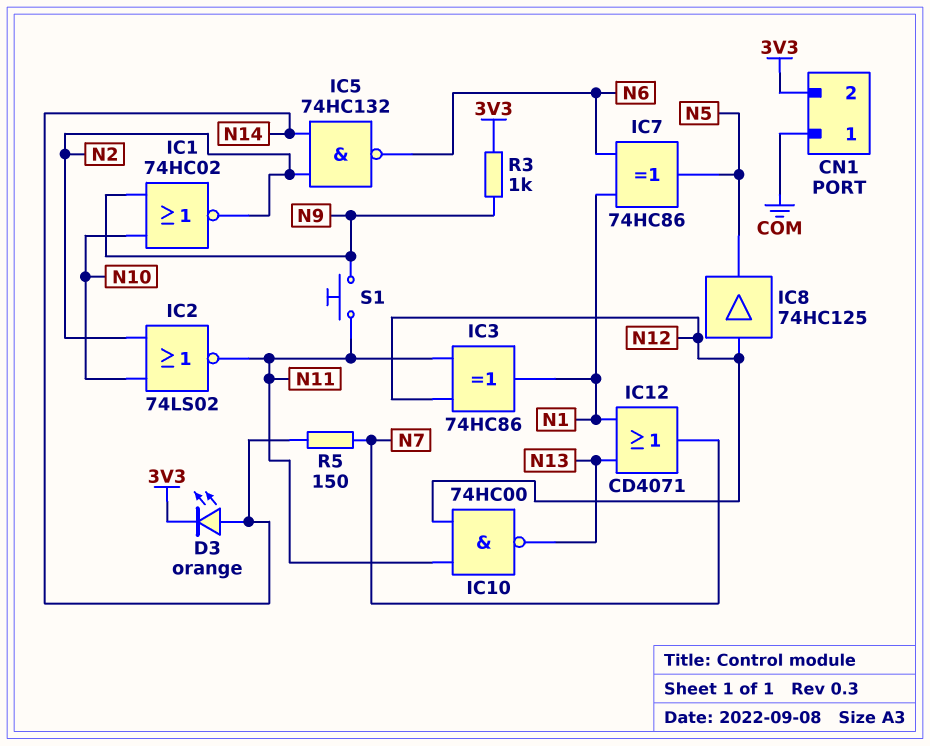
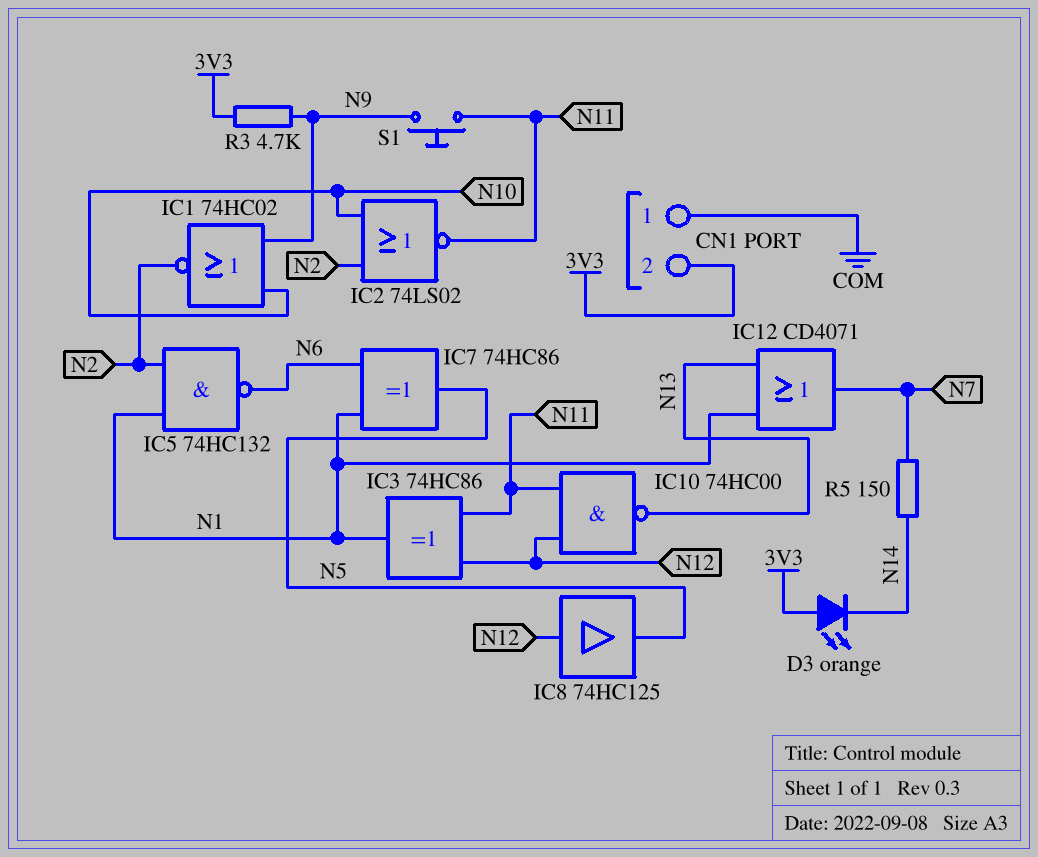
D3: LED orange (A N14, K 3V3) -> LED orange (A 3V3, K N14)
IC5: NAND 74HC132 (in N2, in N14, out N6) -> NAND 74HC132 (in N1, in N2, out N6)
R3: 1k (3V3, N9) -> 4.7k (3V3, N9)

